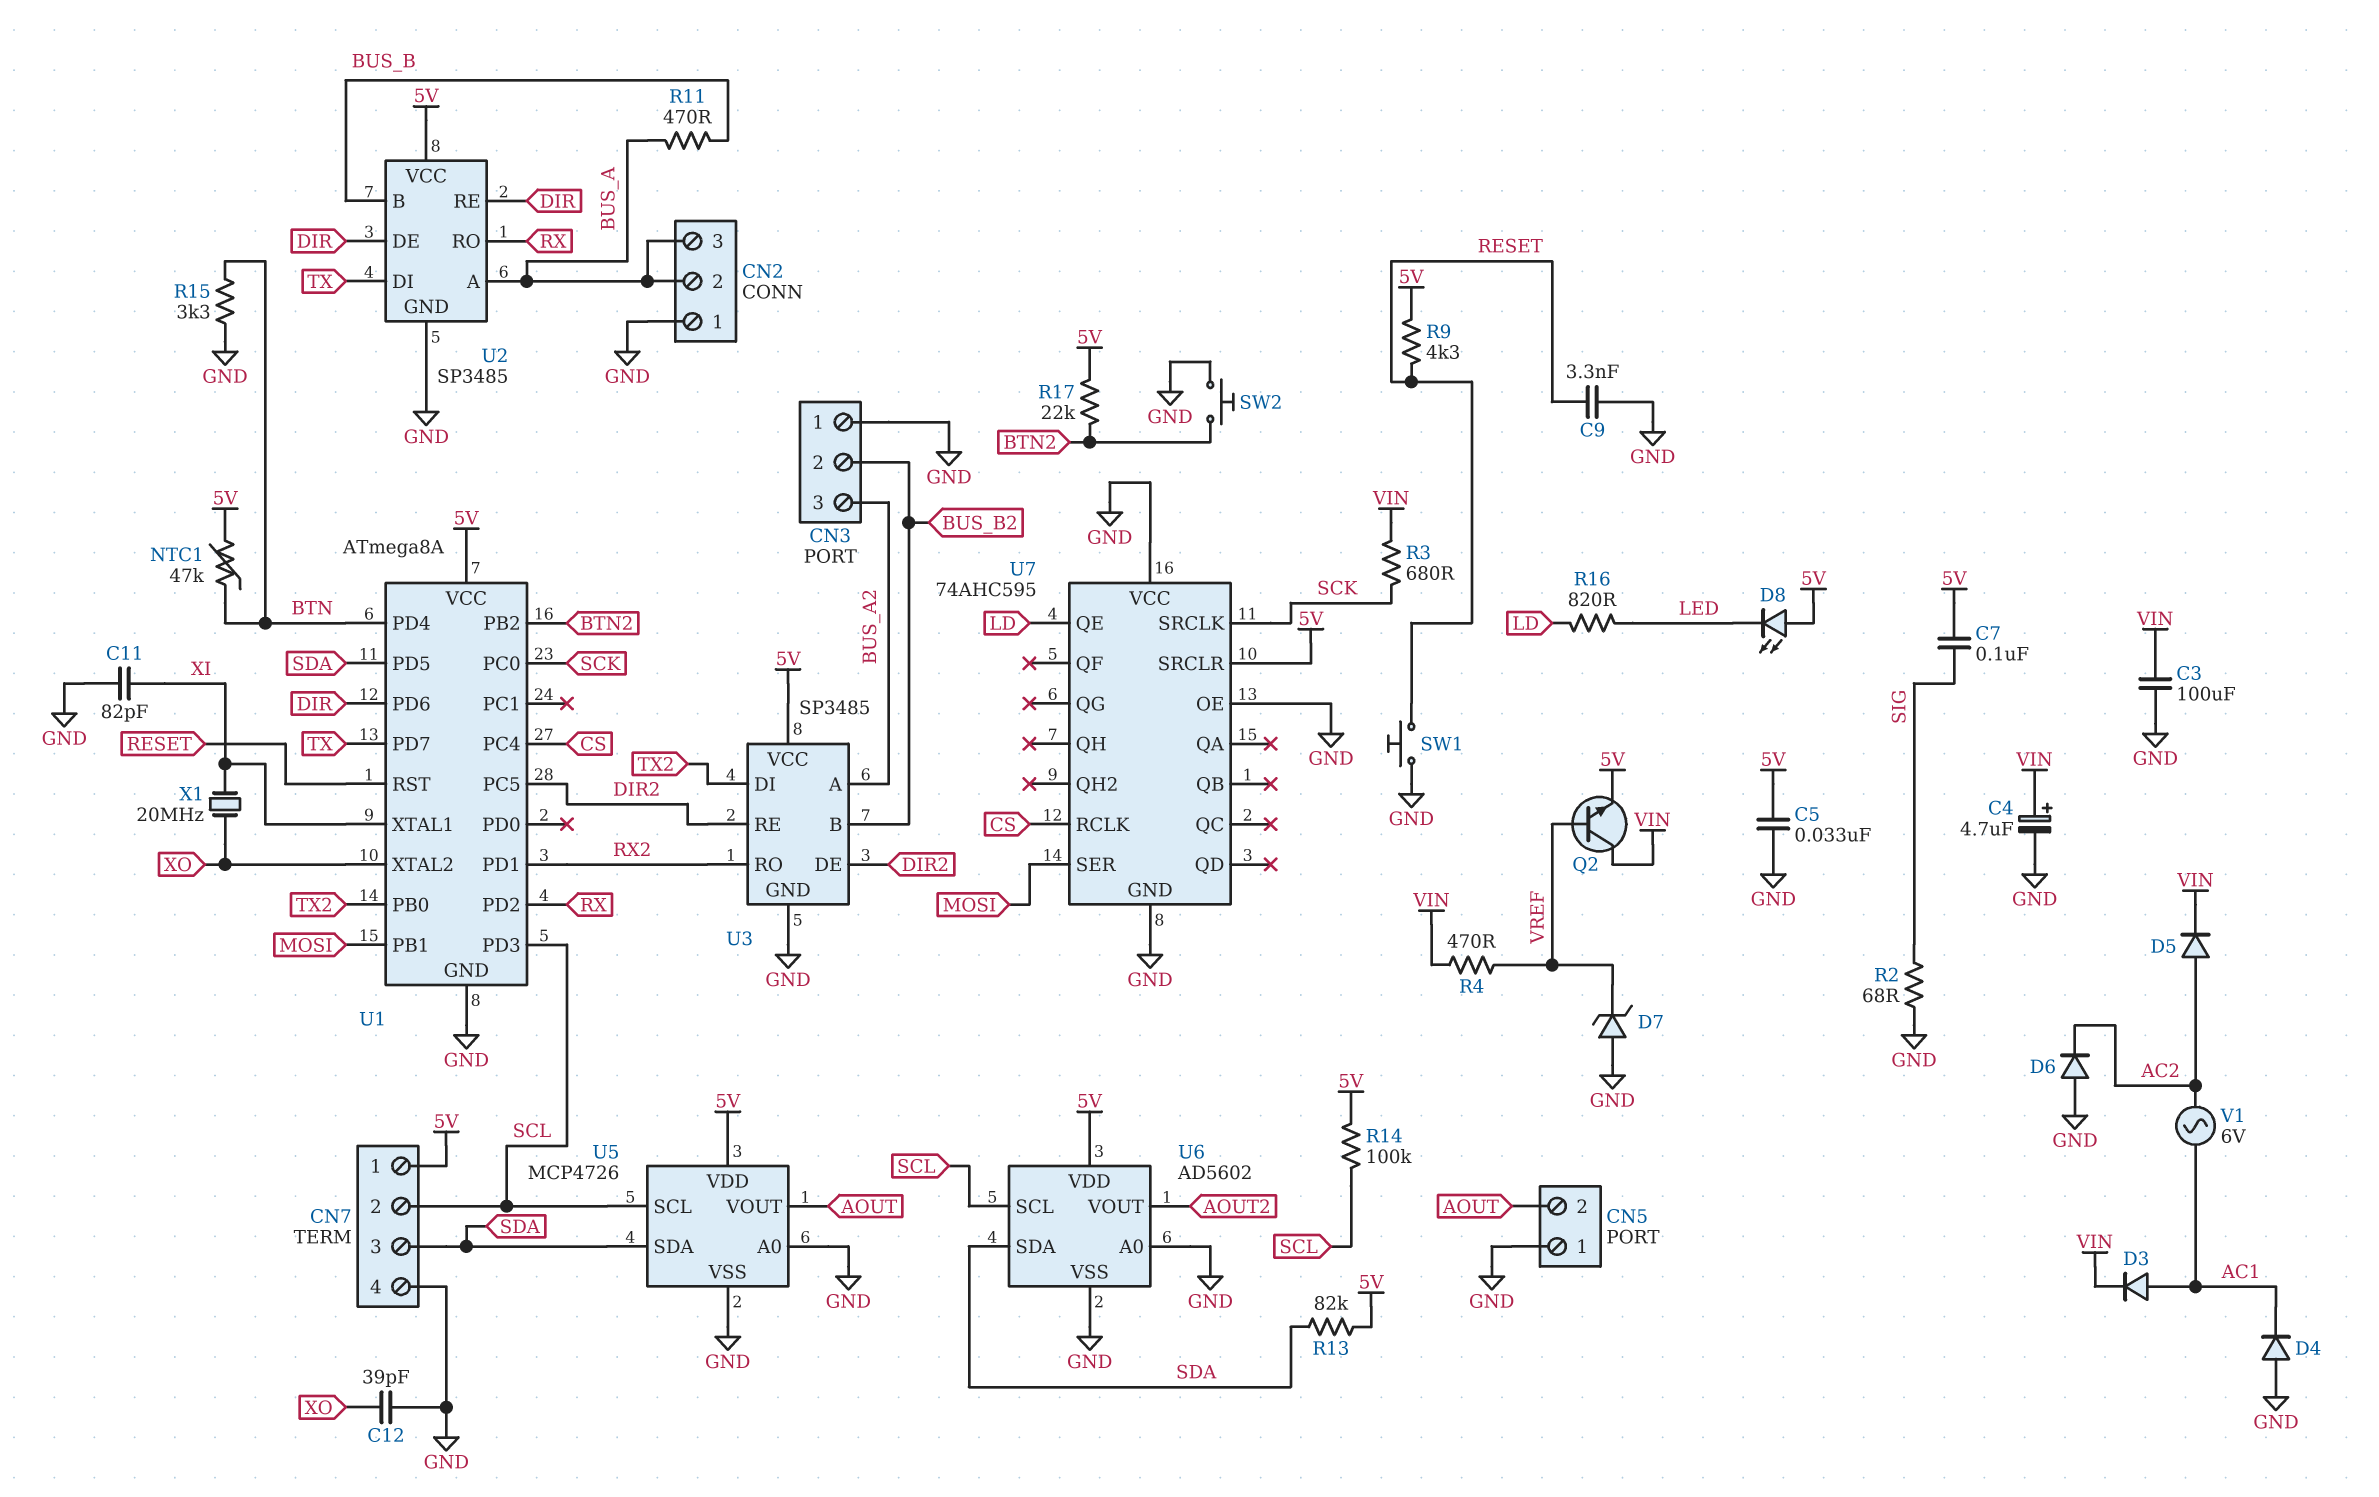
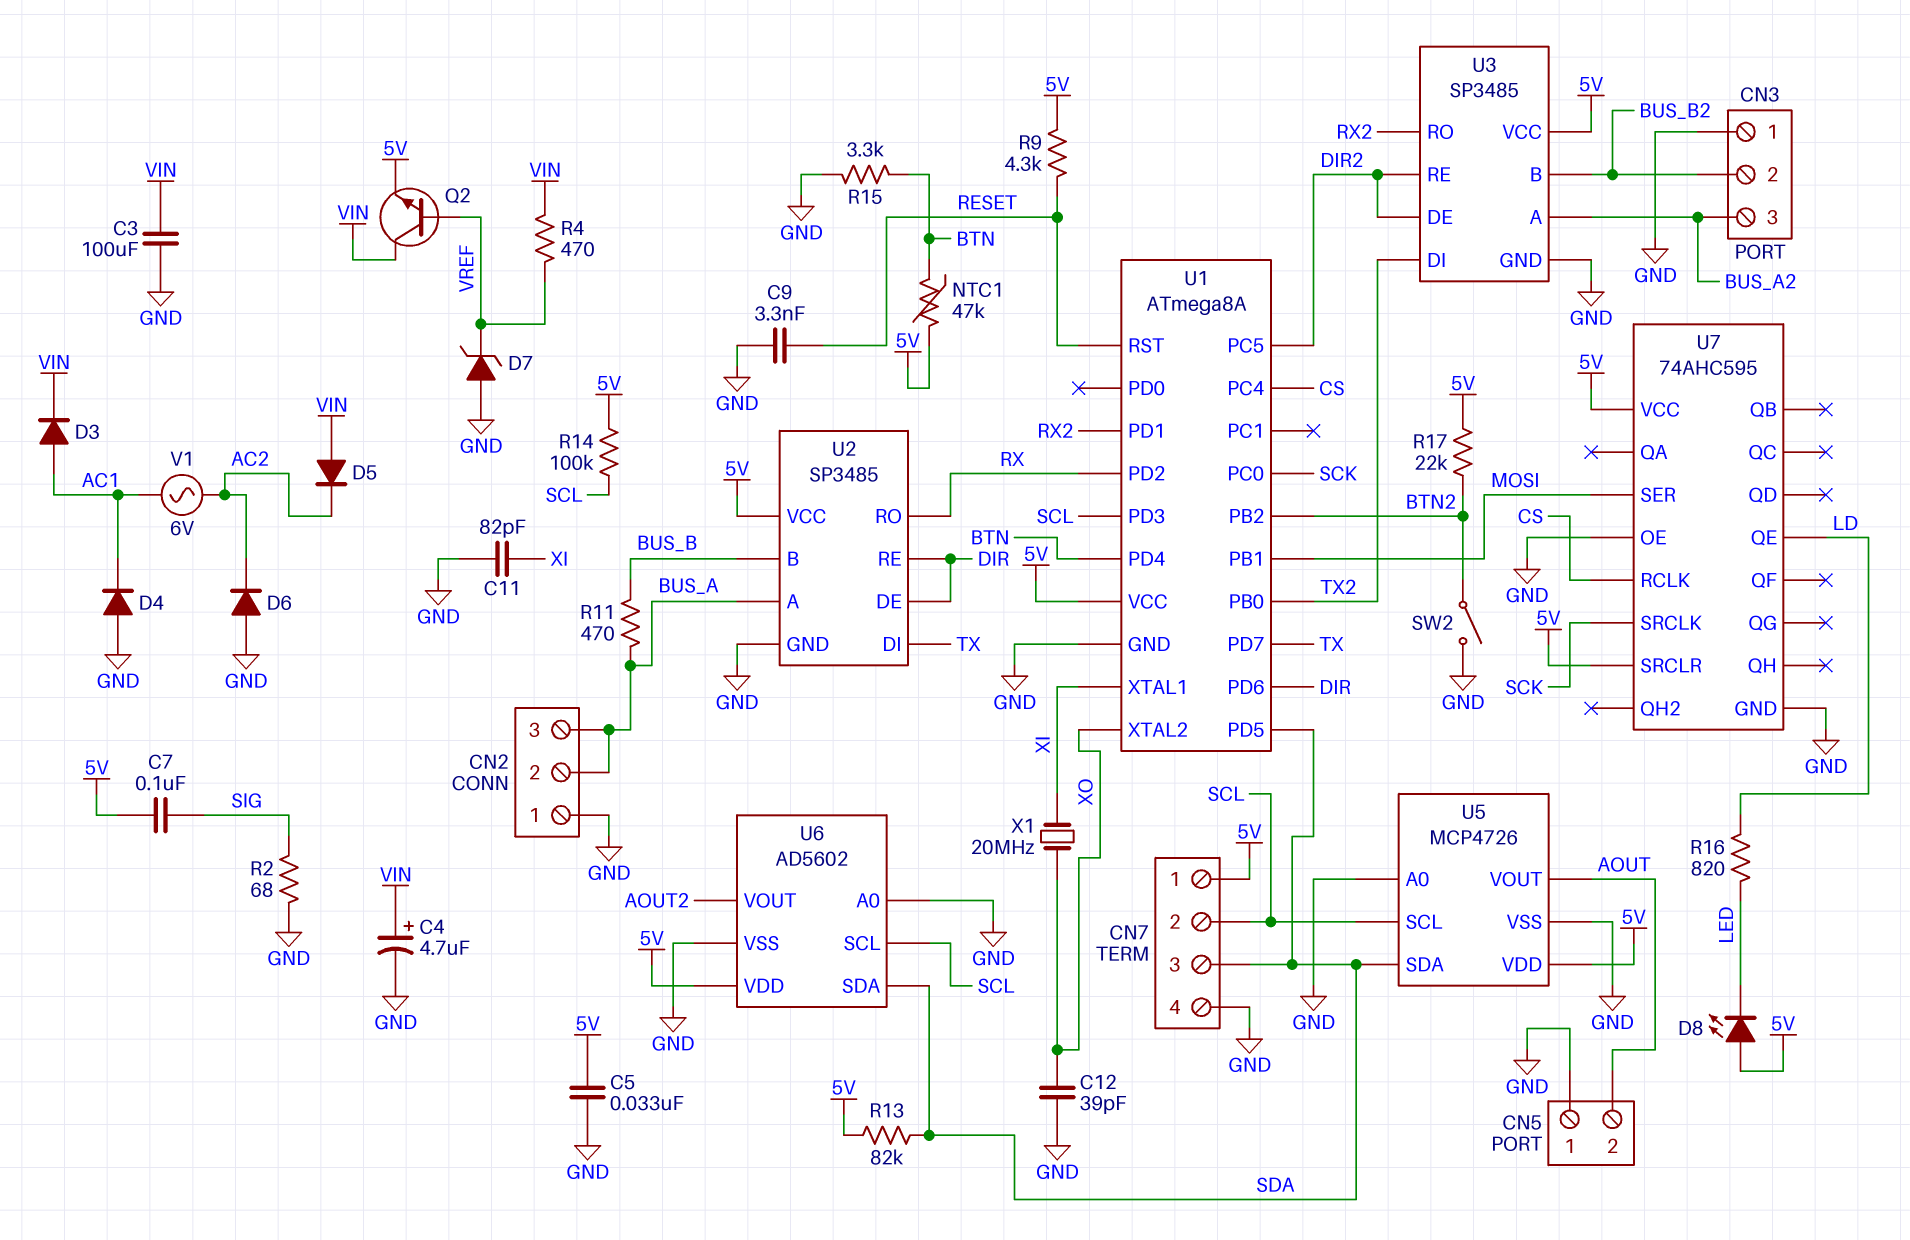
D5: diode (A AC2, K VIN) -> diode (A VIN, K AC2)
R3: 680 (SCK, VIN) -> none
SW1: button (GND, RESET) -> none
SW2: button (BTN2, GND) -> switch (BTN2, GND)
U7 pin VCC: GND -> 5V

